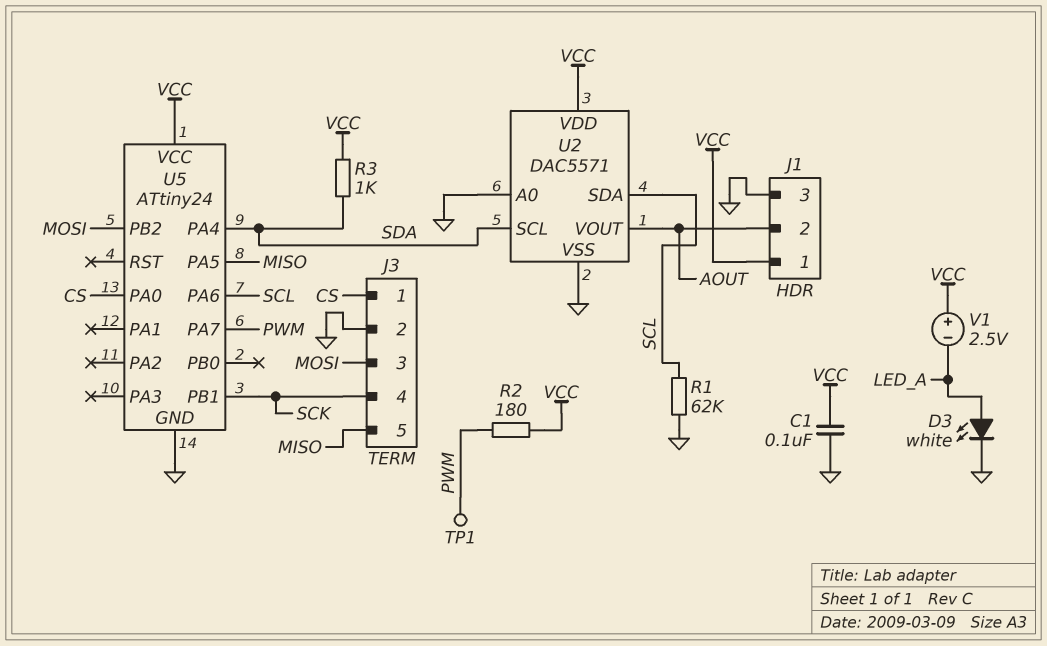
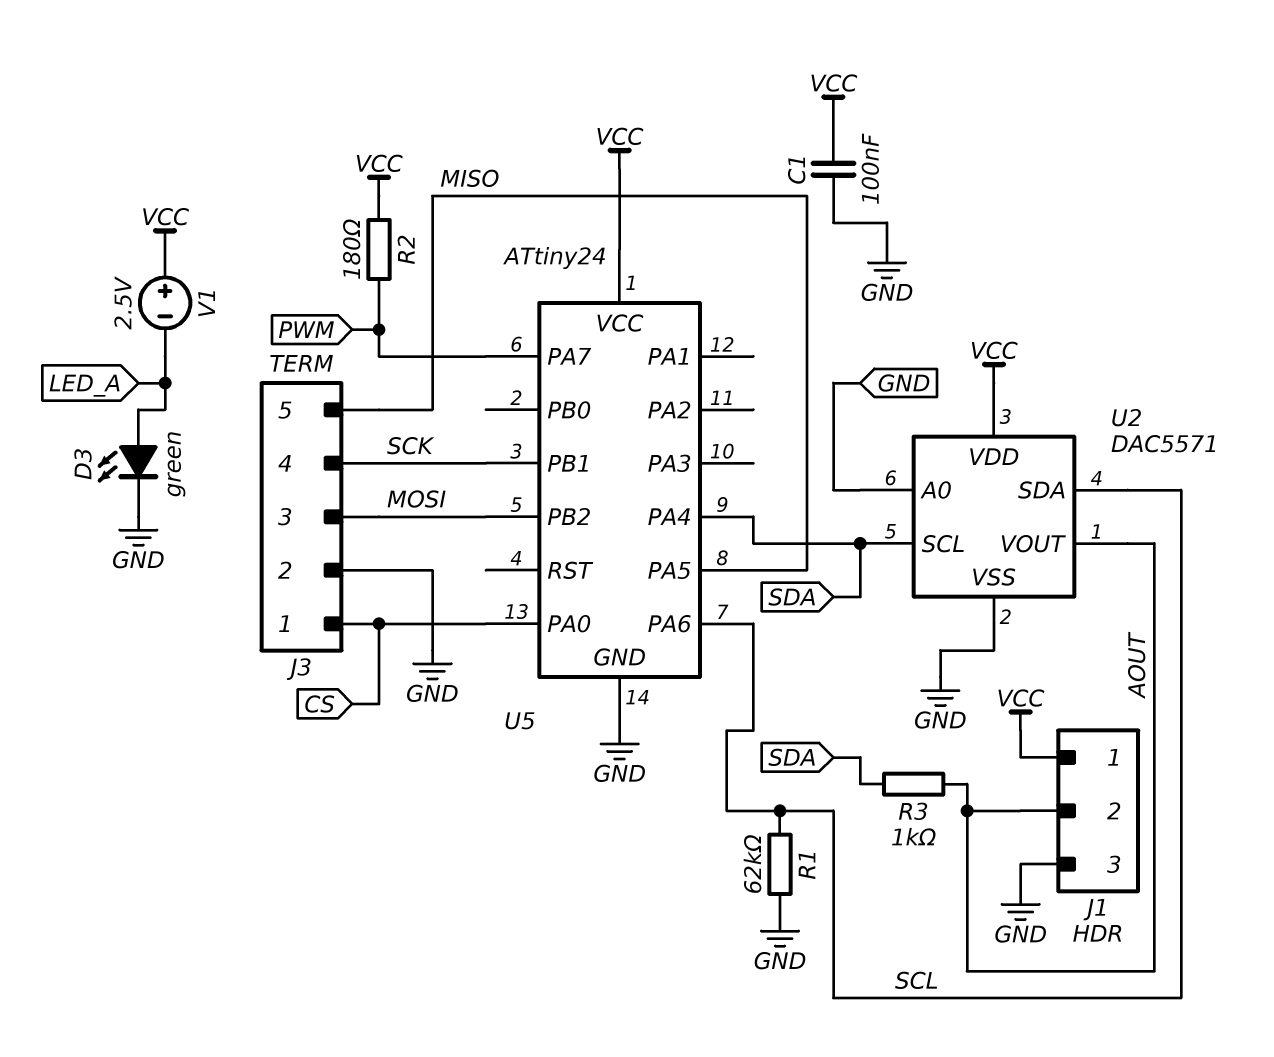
D3: LED white (A LED_A, K GND) -> LED green (A LED_A, K GND)
R3: 1k (SDA, VCC) -> 1k (AOUT, SDA)
TP1: test point (PWM) -> none

